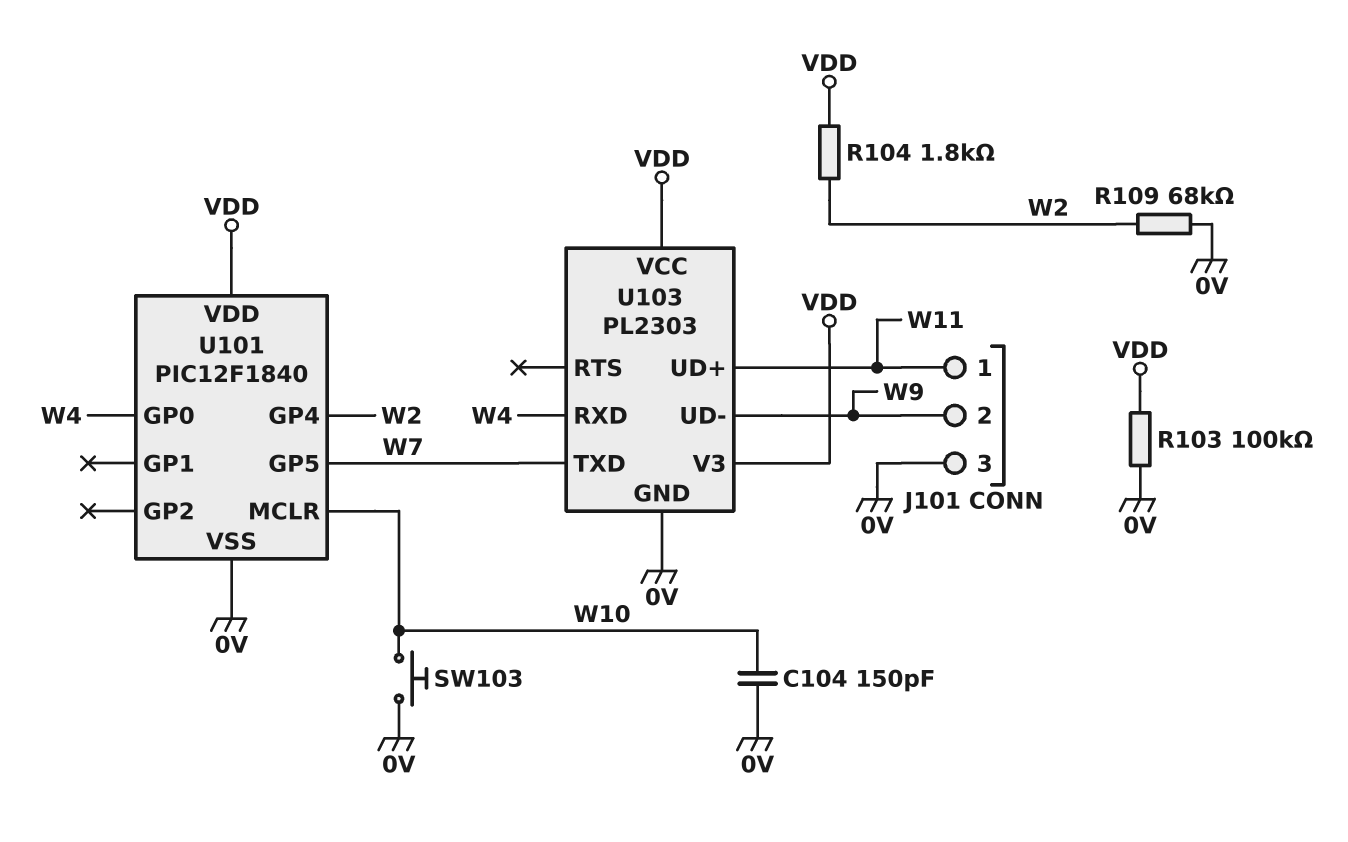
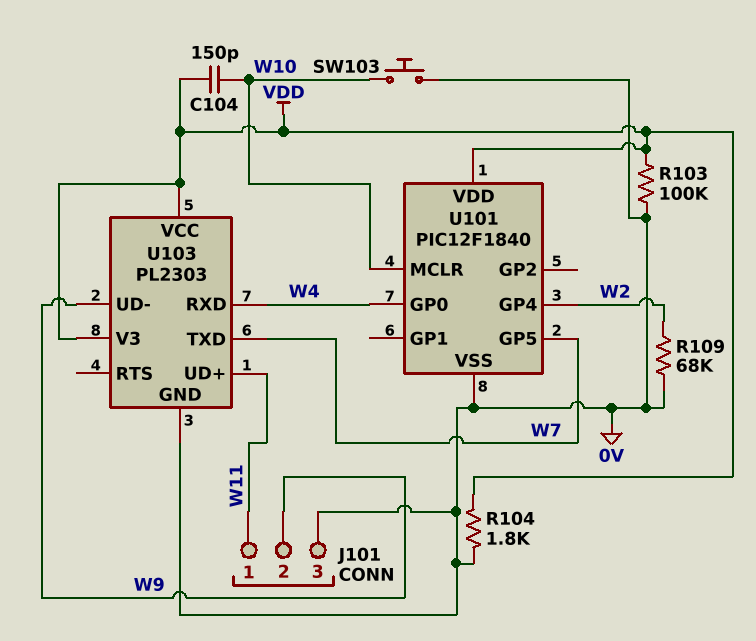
C104: 150pF (0V, W10) -> 150pF (VDD, W10)
R104: 1.8k (VDD, W2) -> 1.8k (0V, VDD)

